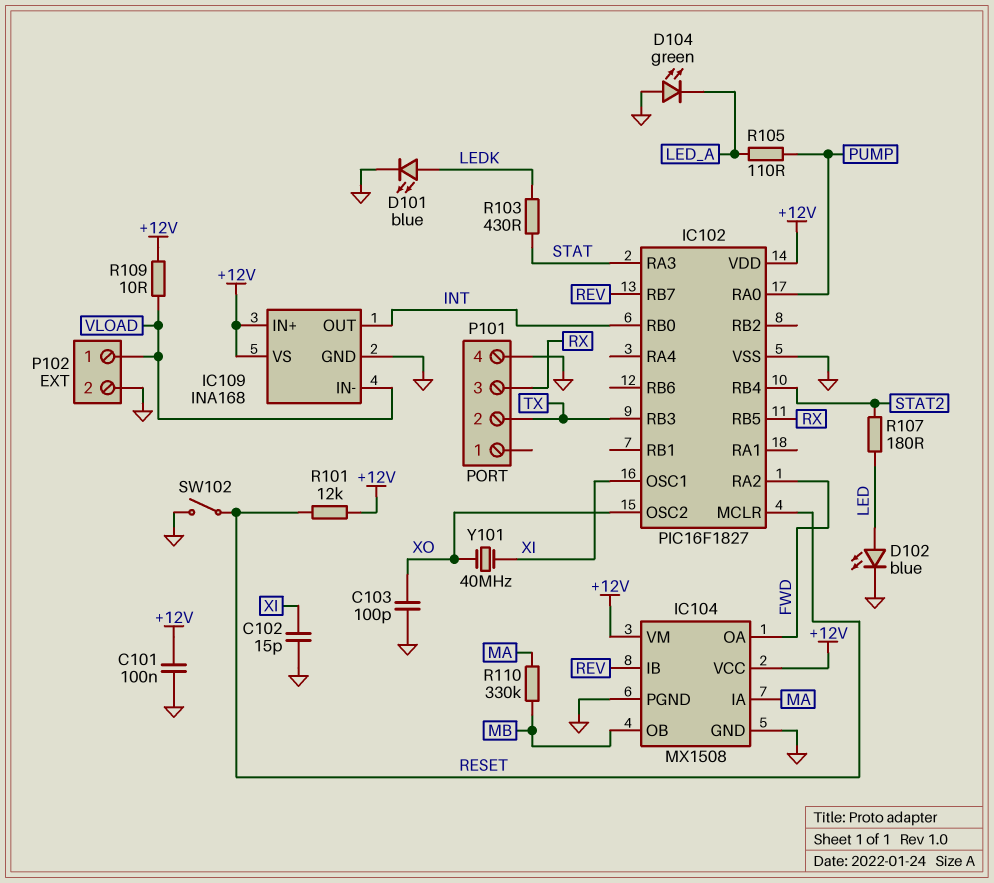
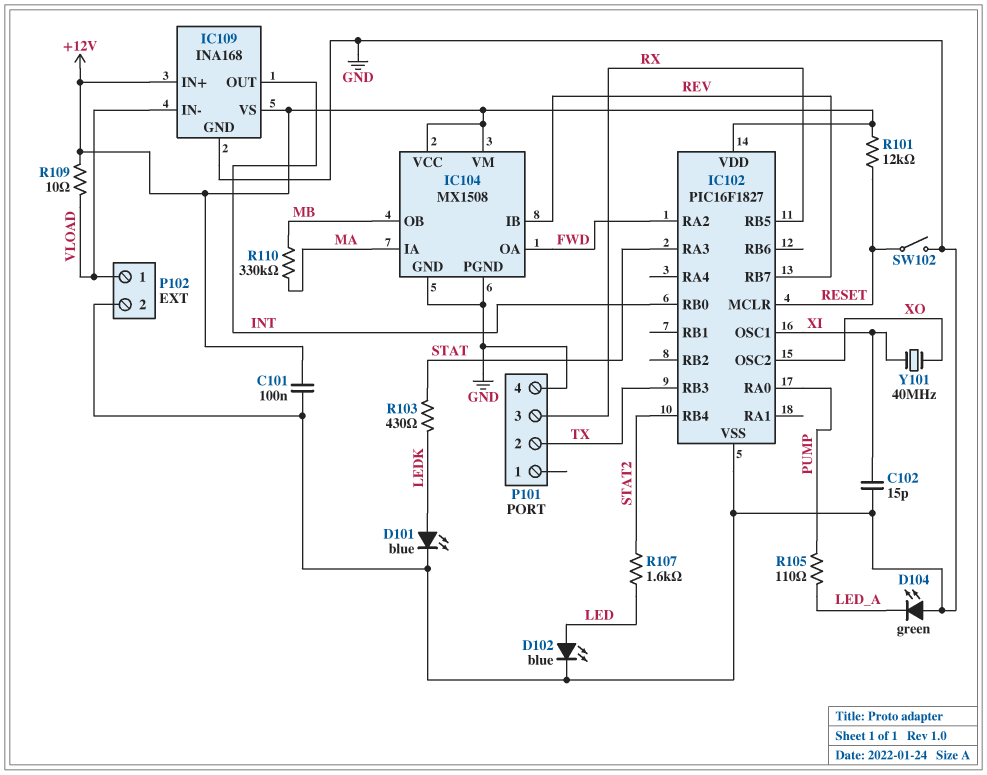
C103: 100pF (GND, XO) -> none
R107: 180 (LED, STAT2) -> 1.6k (LED, STAT2)

